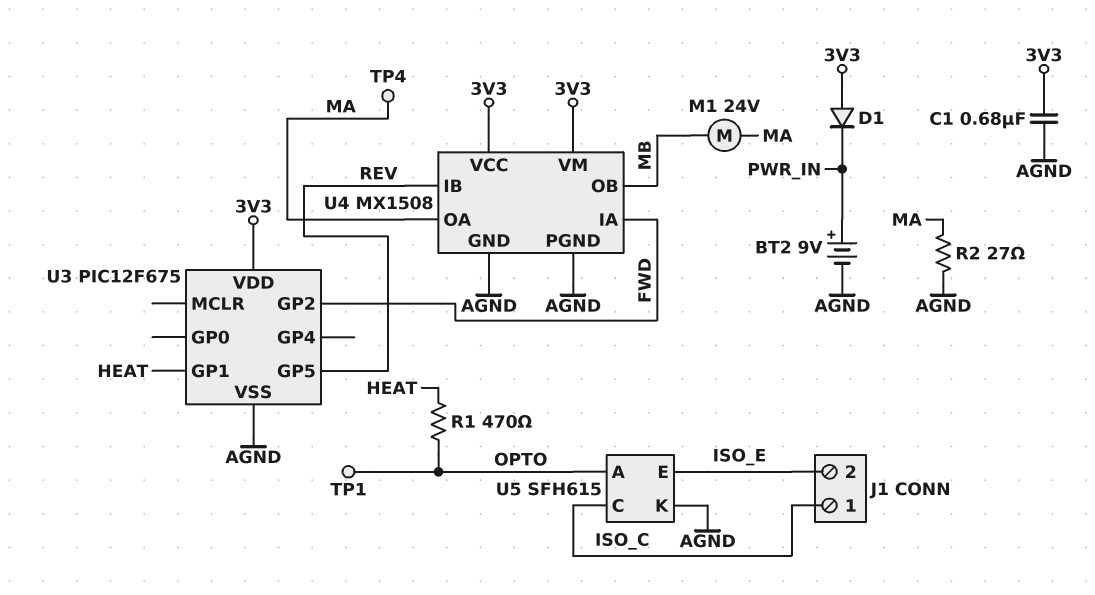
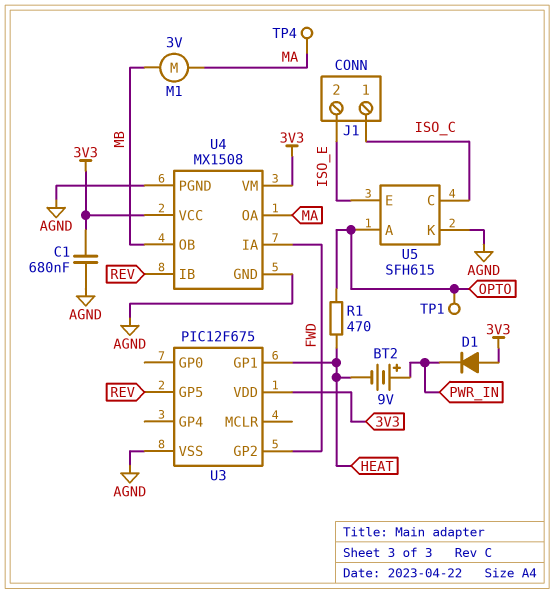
BT2: 9V (plus PWR_IN, minus AGND) -> 9V (plus PWR_IN, minus HEAT)
M1: motor 24V (MA, MB) -> motor 3V (MA, MB)
R2: 27 (AGND, MA) -> none

